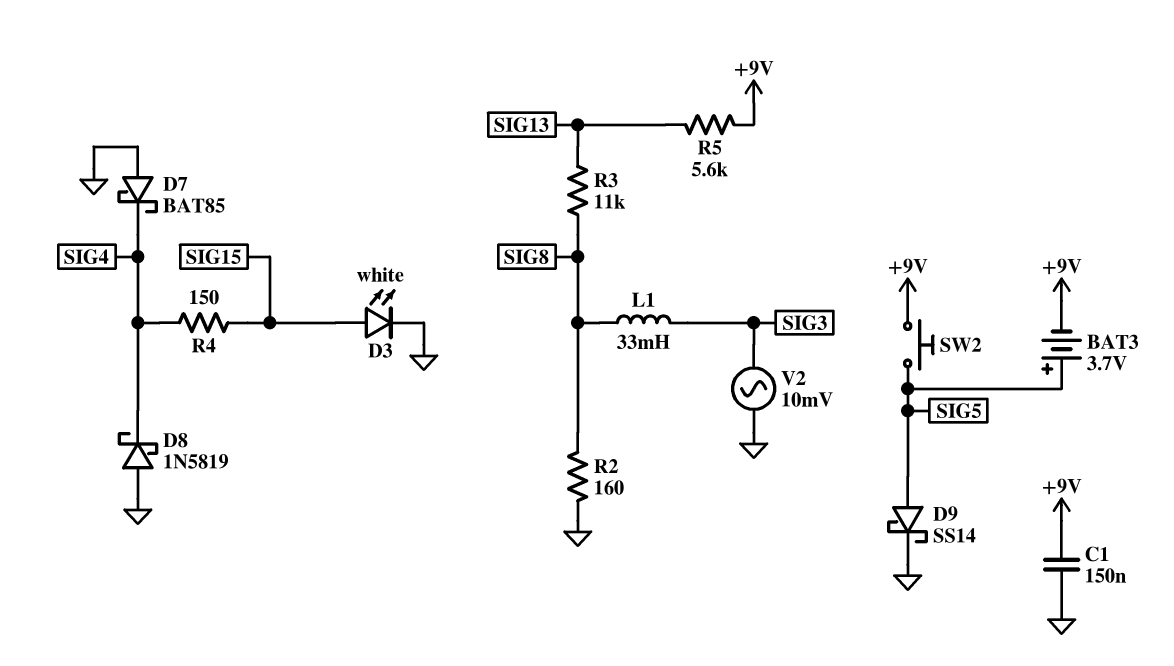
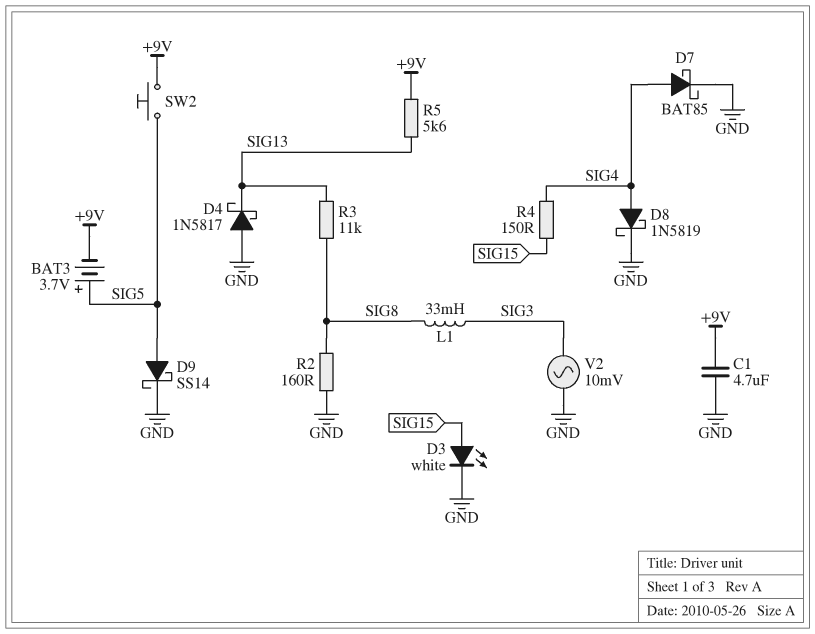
C1: 150nF (+9V, GND) -> 4.7uF (+9V, GND)
D4: none -> schottky 1N5817 (A GND, K SIG13)
D7: schottky BAT85 (A GND, K SIG4) -> schottky BAT85 (A SIG4, K GND)
D8: schottky 1N5819 (A GND, K SIG4) -> schottky 1N5819 (A SIG4, K GND)

